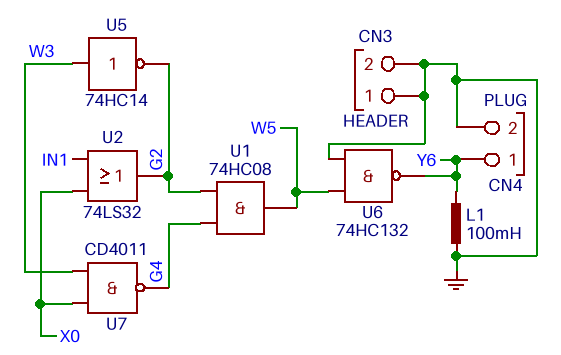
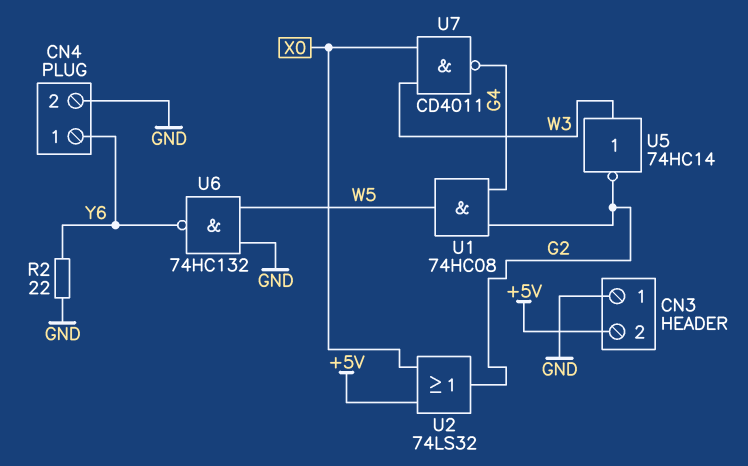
CN3 pin 2: GND -> +5V
L1: 100mH (GND, Y6) -> none
R2: none -> 22 (GND, Y6)
U2: OR 74LS32 (in IN1, in X0, out G2) -> OR 74LS32 (in +5V, in X0, out G2)

